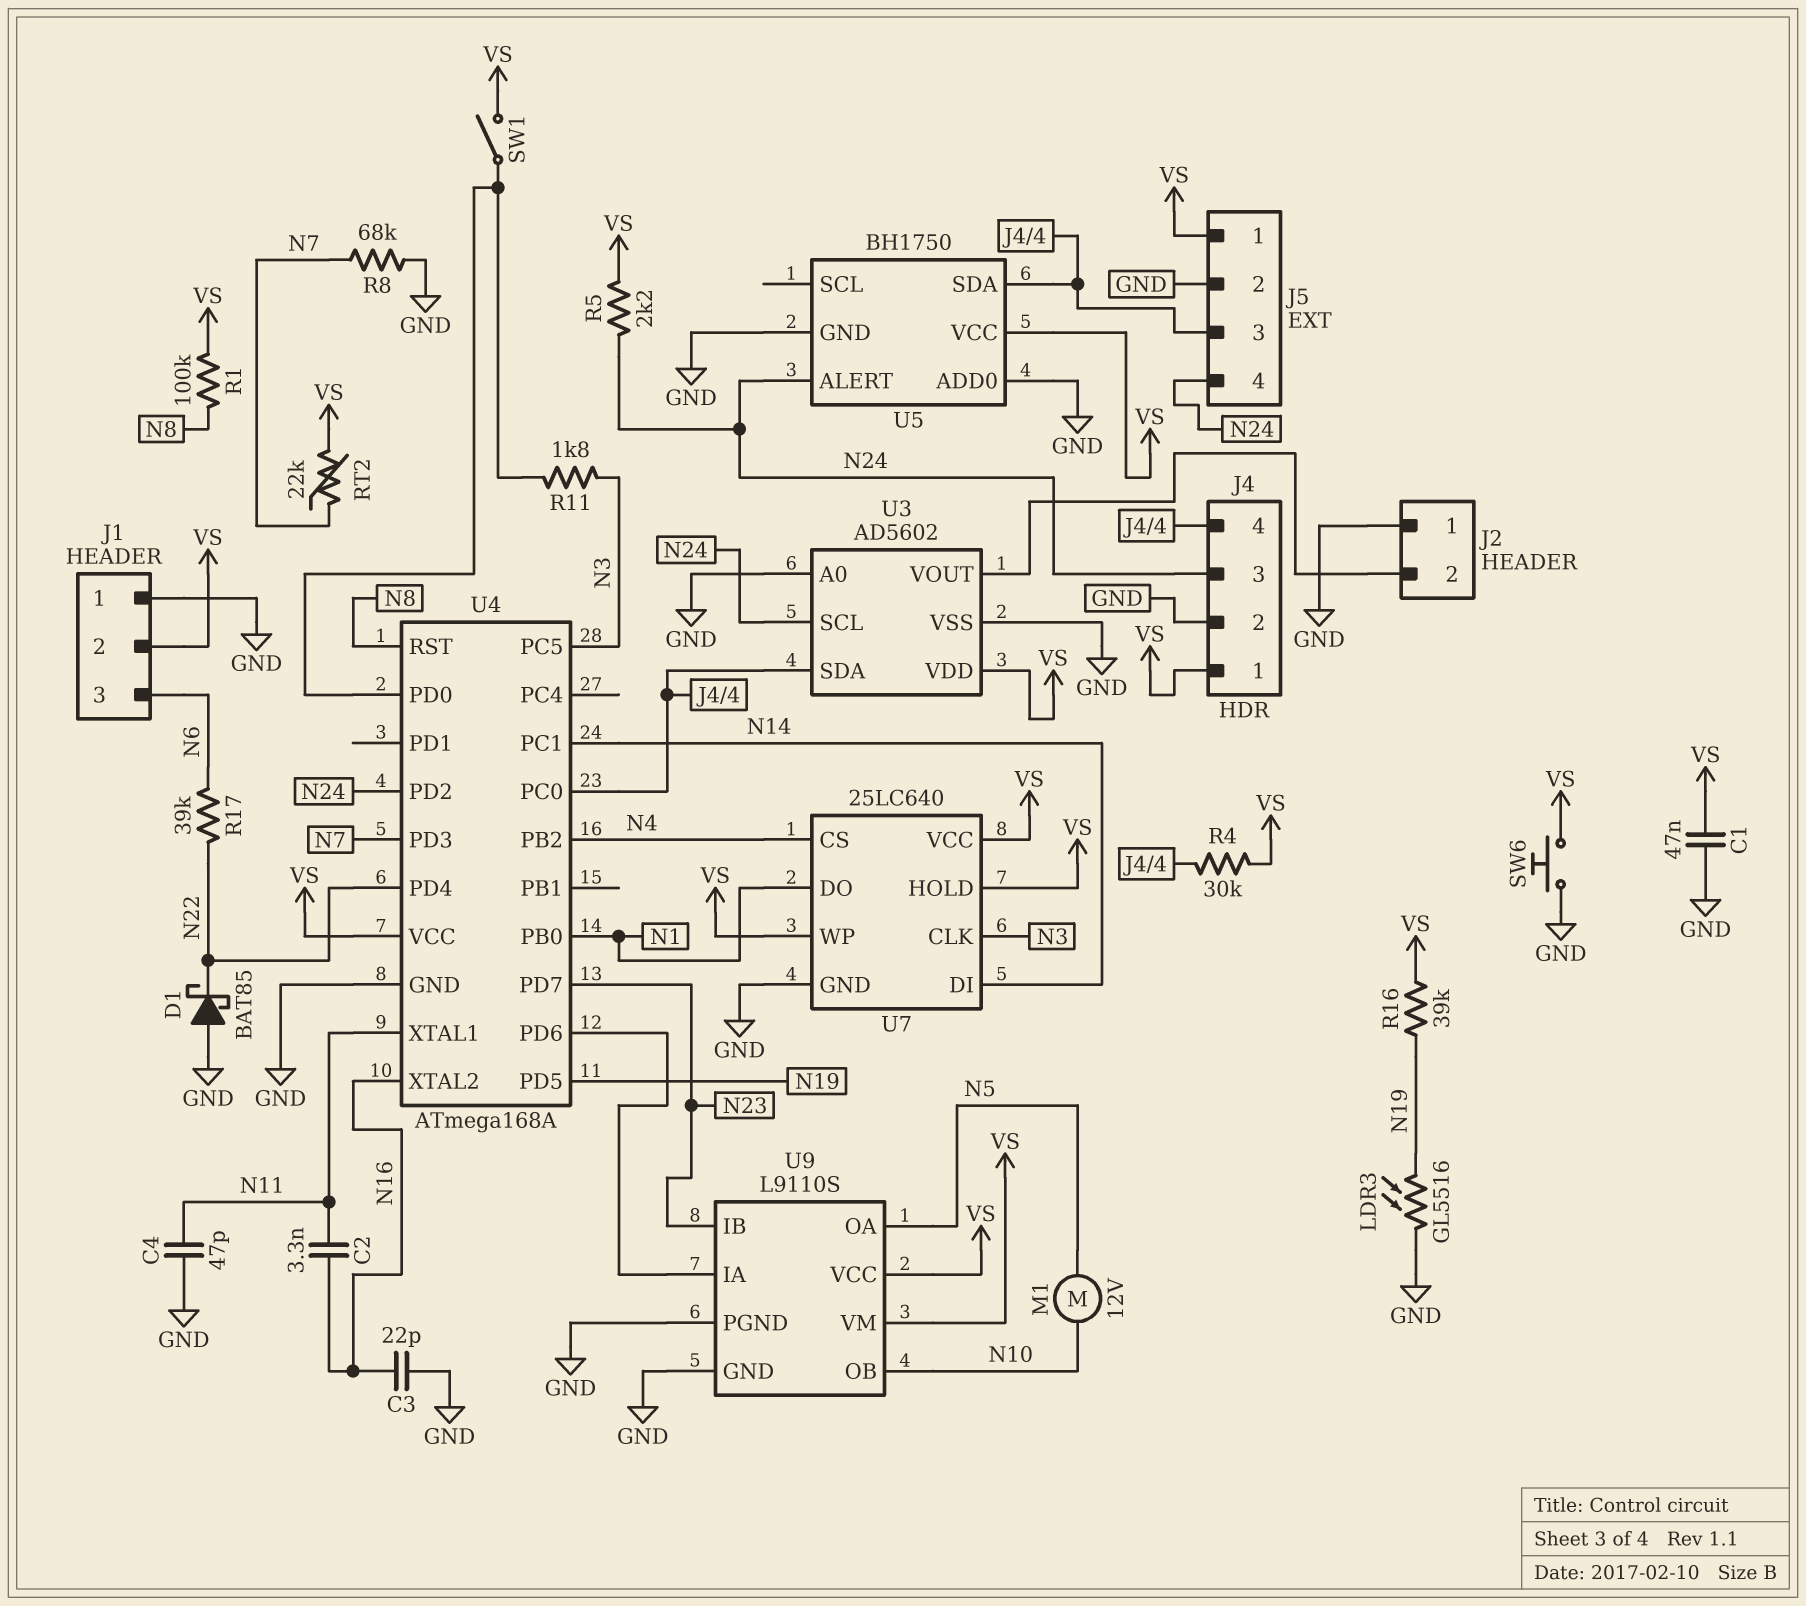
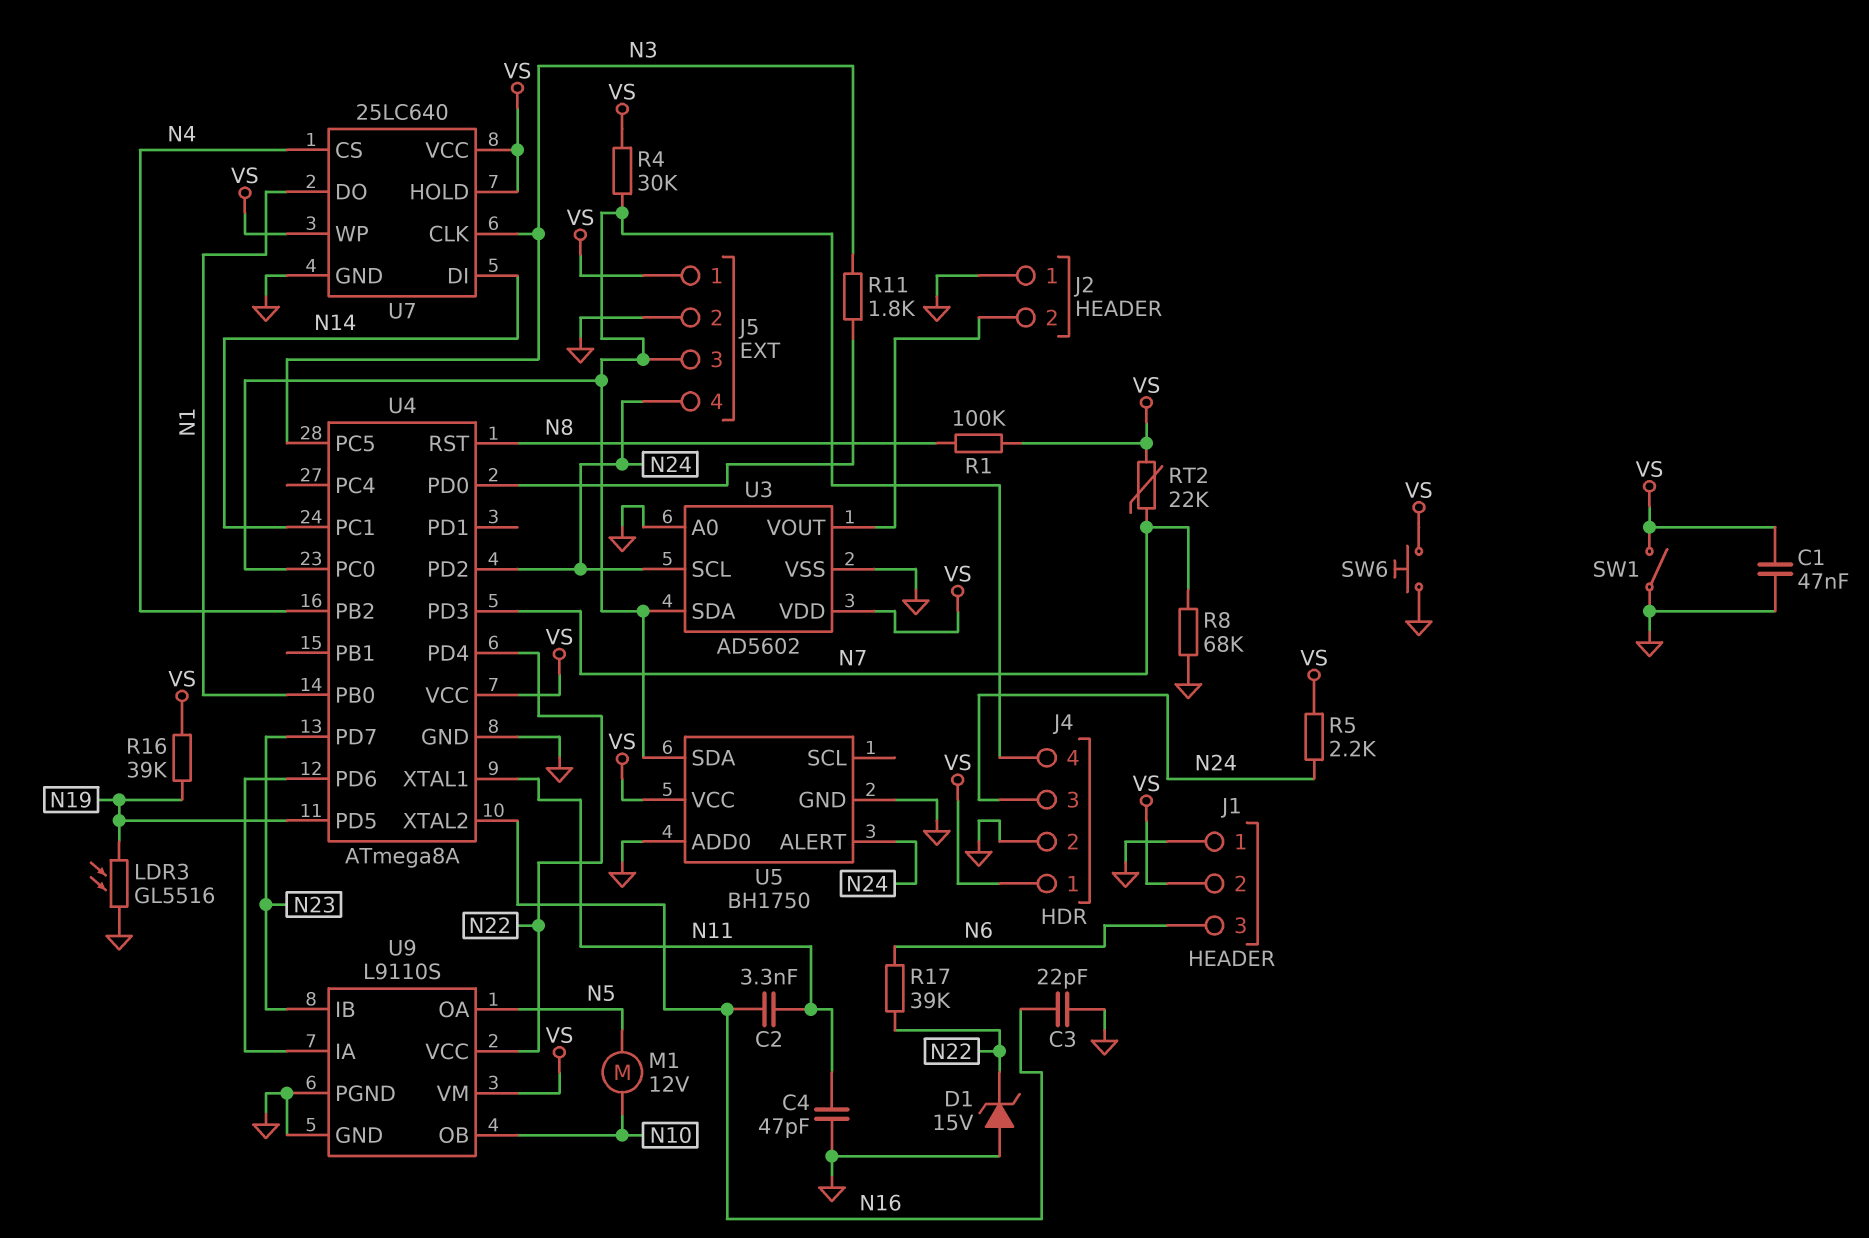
D1: schottky BAT85 (A GND, K N22) -> zener 15V (A GND, K N22)
SW1: switch (U4/PD0, VS) -> switch (GND, VS)
U4: ATmega168A -> ATmega8A
U9 pin VCC: VS -> N22

